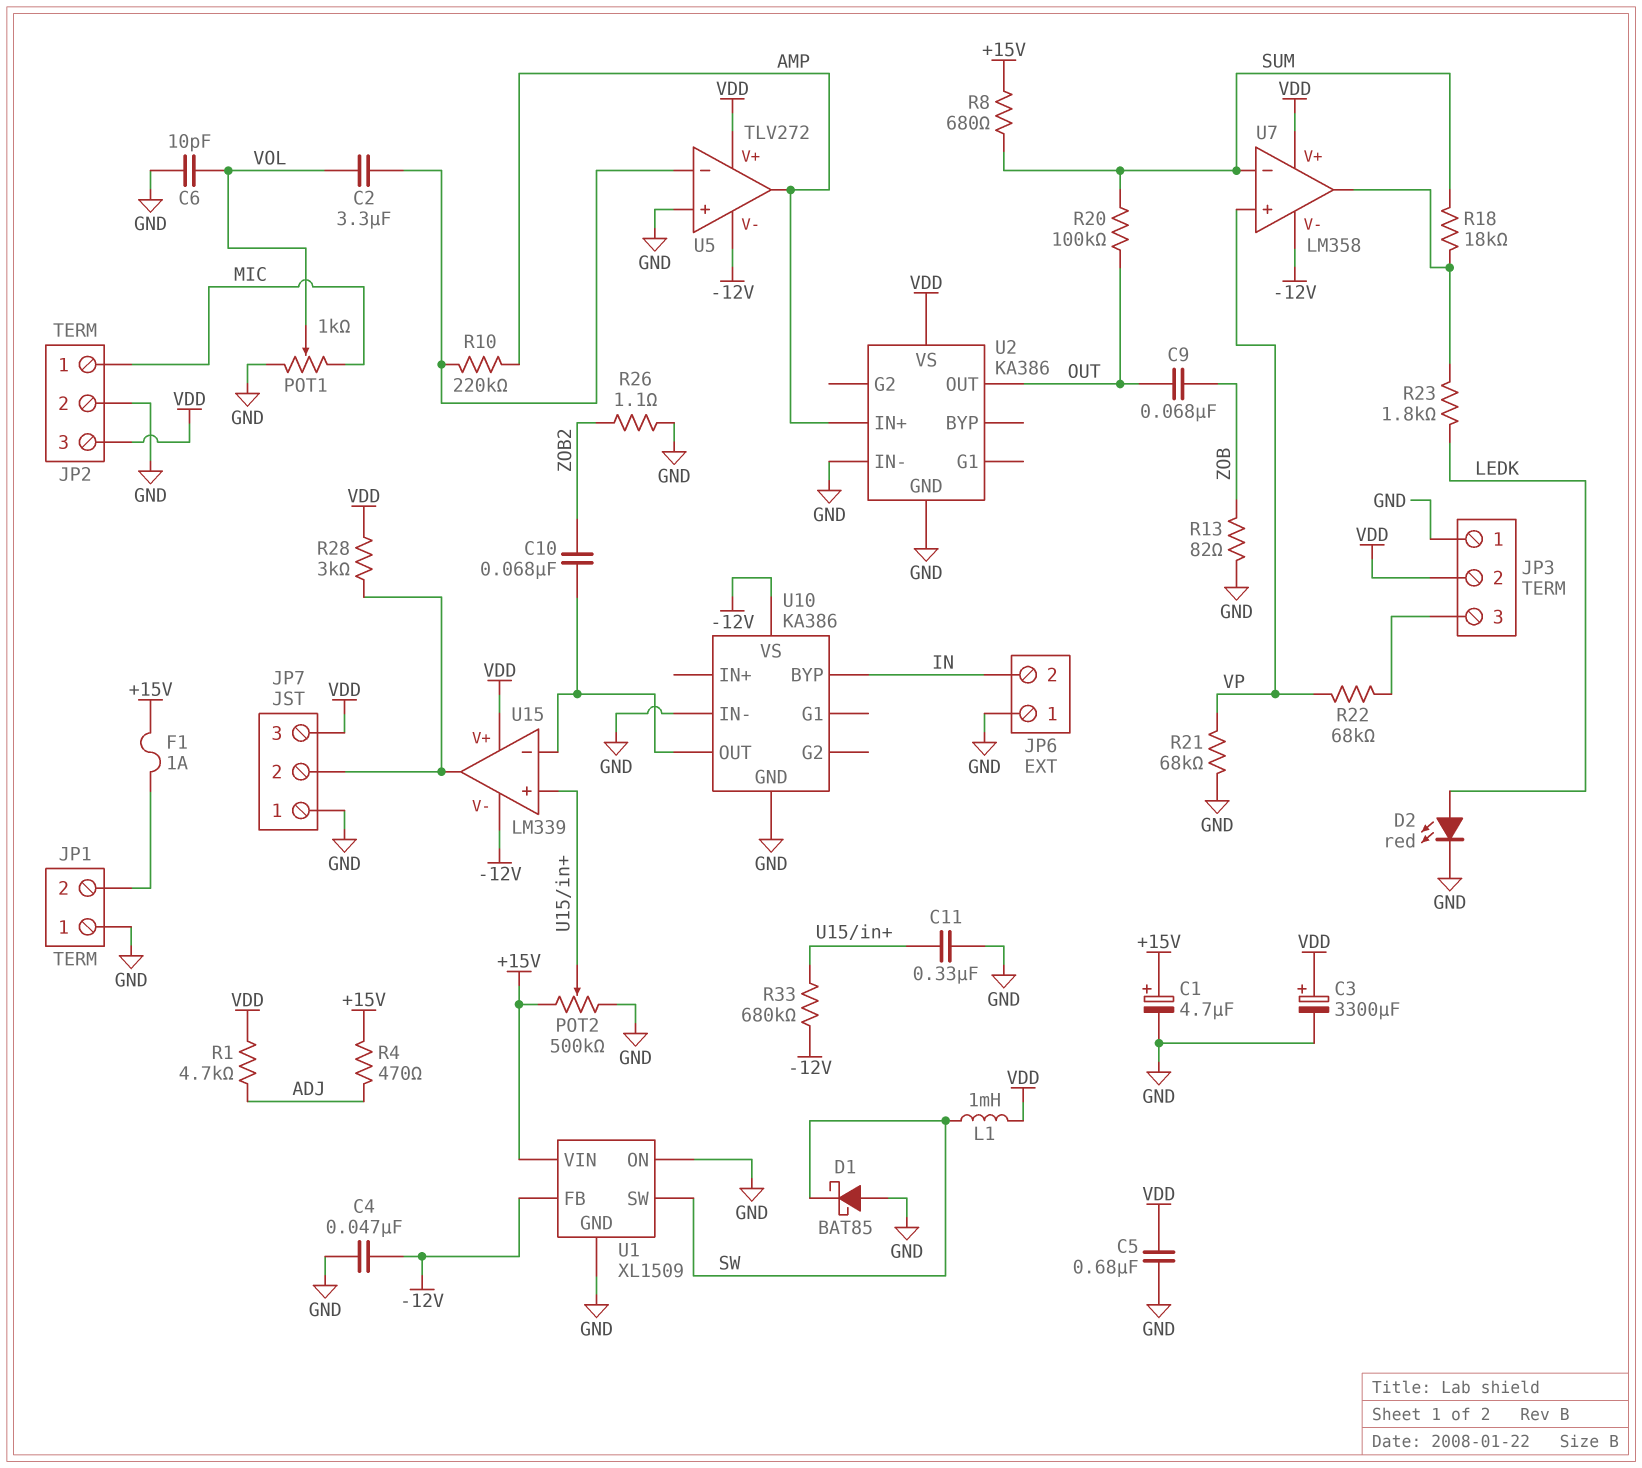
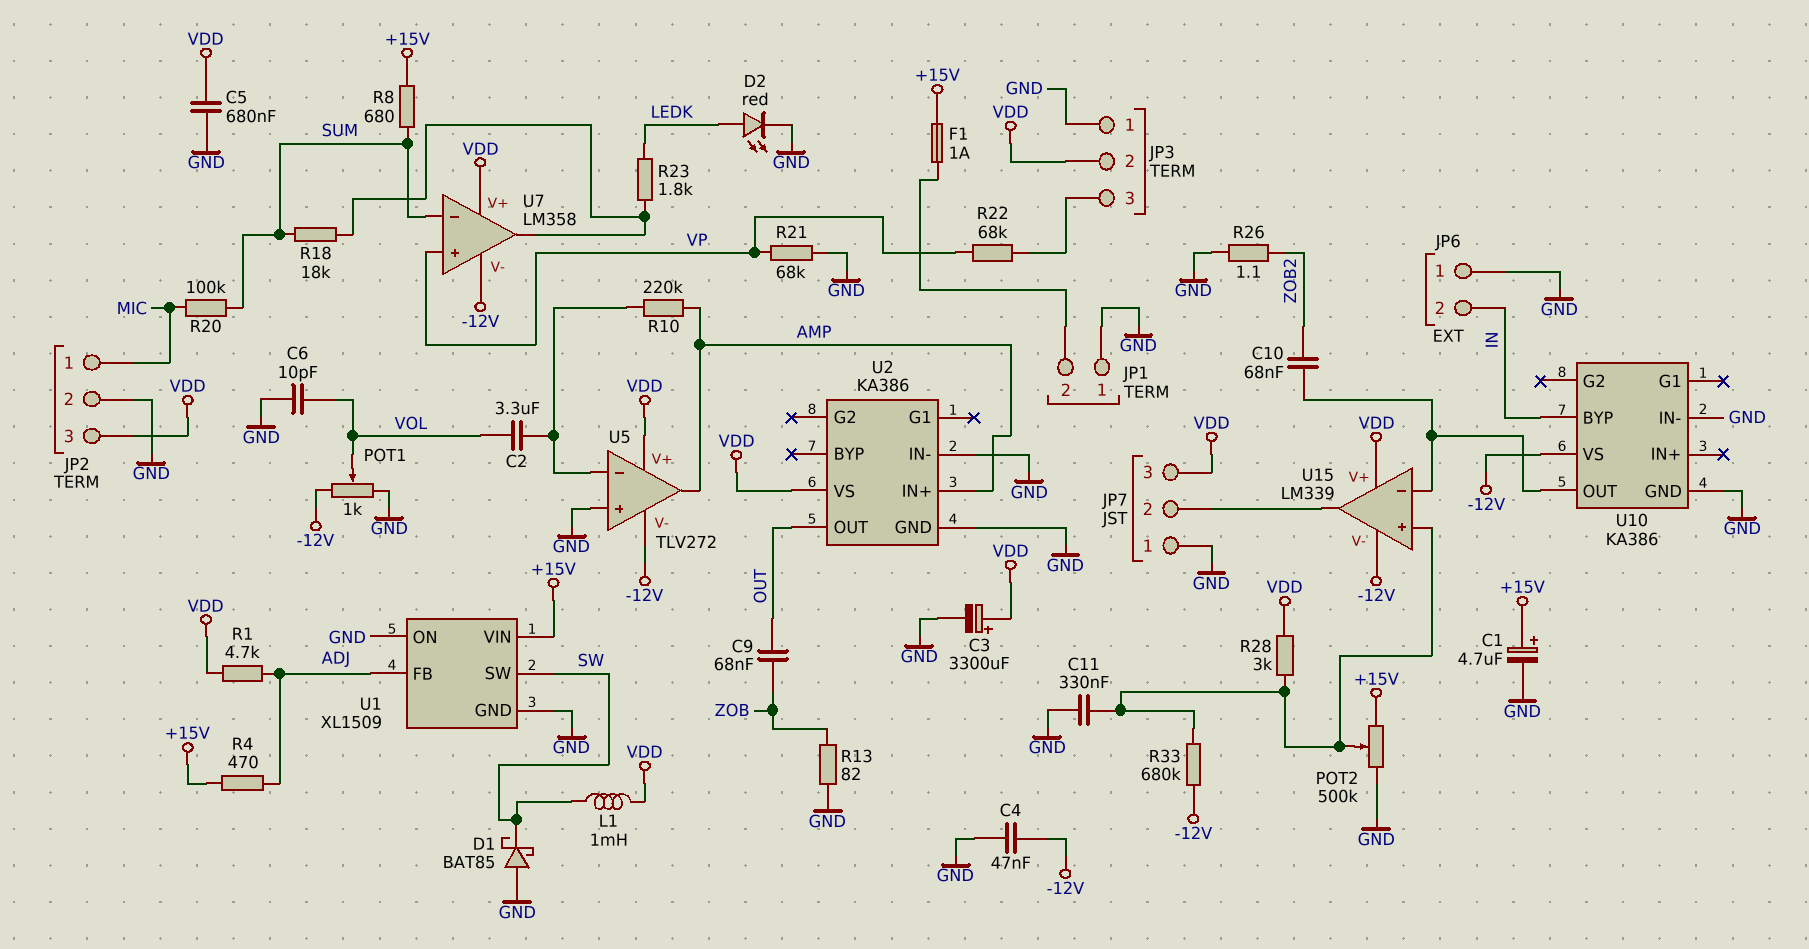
POT1: 1k (GND, MIC, wiper VOL) -> 1k (-12V, GND, wiper VOL)
R20: 100k (OUT, SUM) -> 100k (MIC, SUM)
R28: 3k (JP7/2, VDD) -> 3k (U15/in+, VDD)
U1 pin FB: -12V -> ADJ

